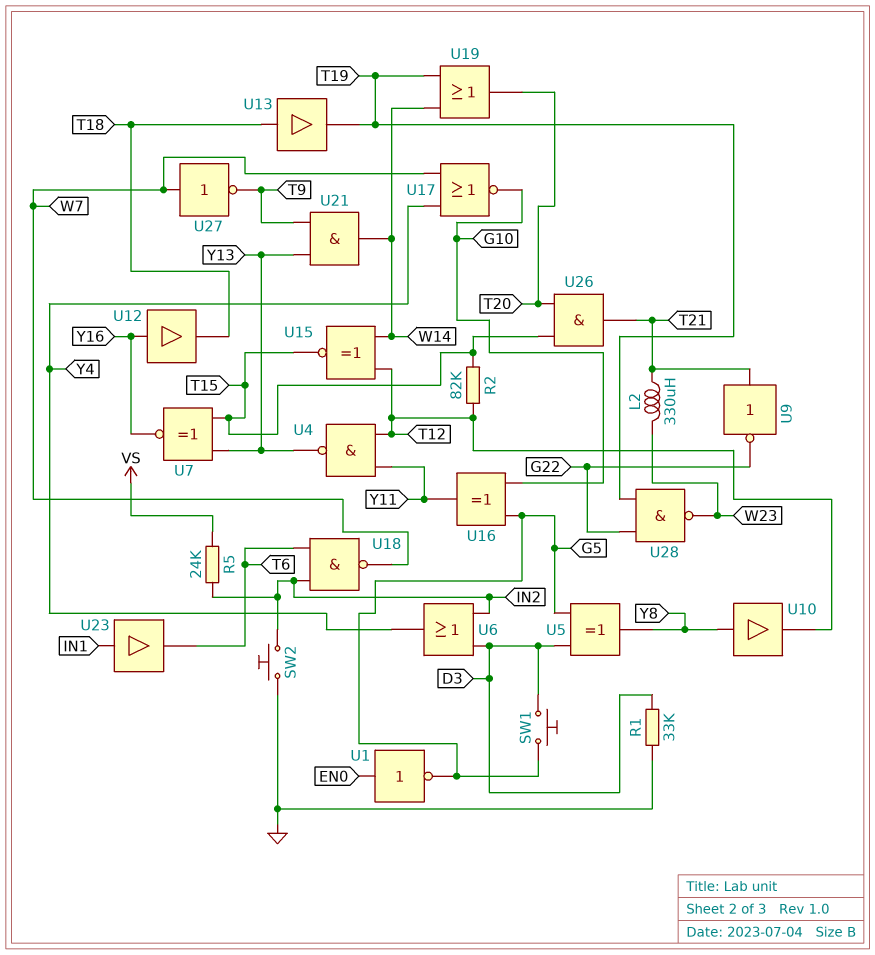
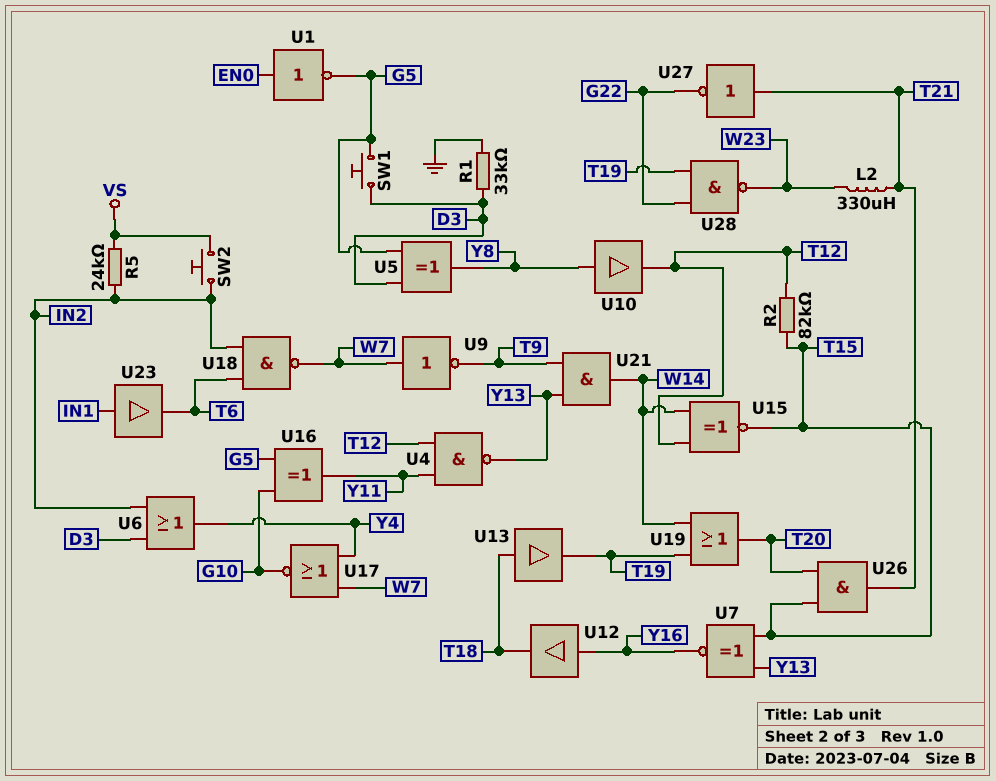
SW2: button (GND, IN2) -> button (IN2, VS)
U9: NOT (in T21, out G22) -> NOT (in W7, out T9)
U27: NOT (in W7, out T9) -> NOT (in T21, out G22)

